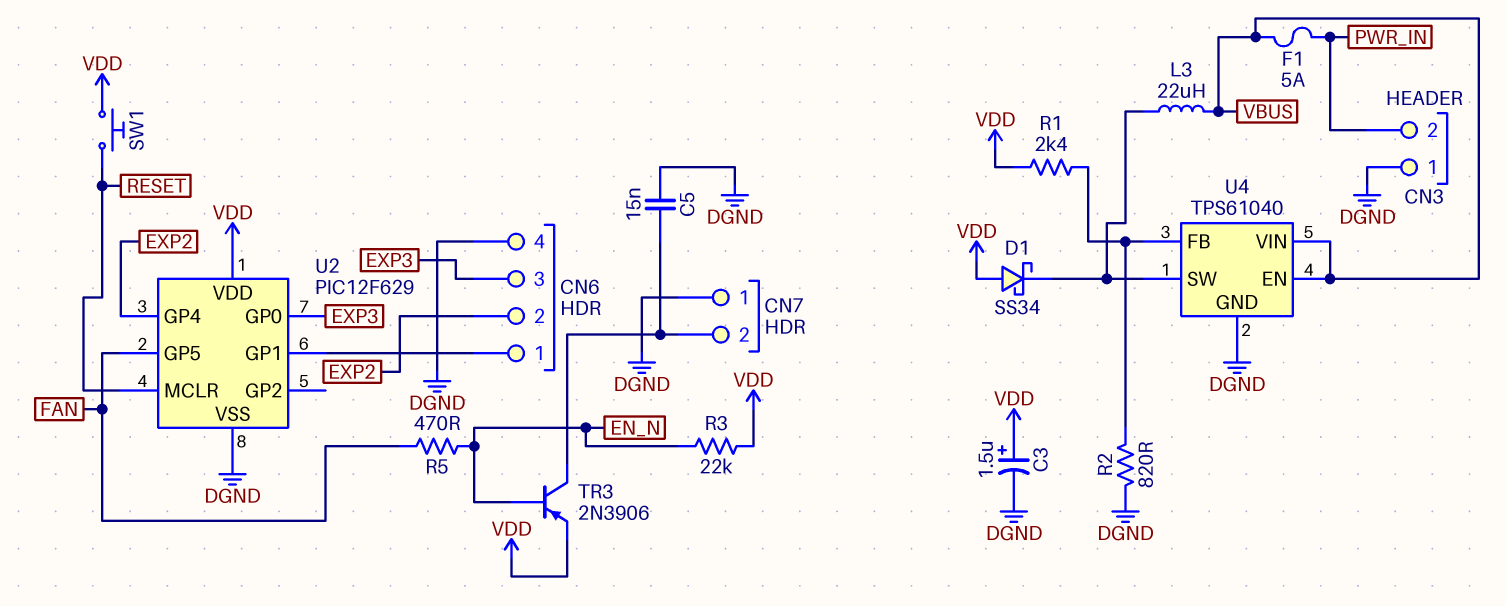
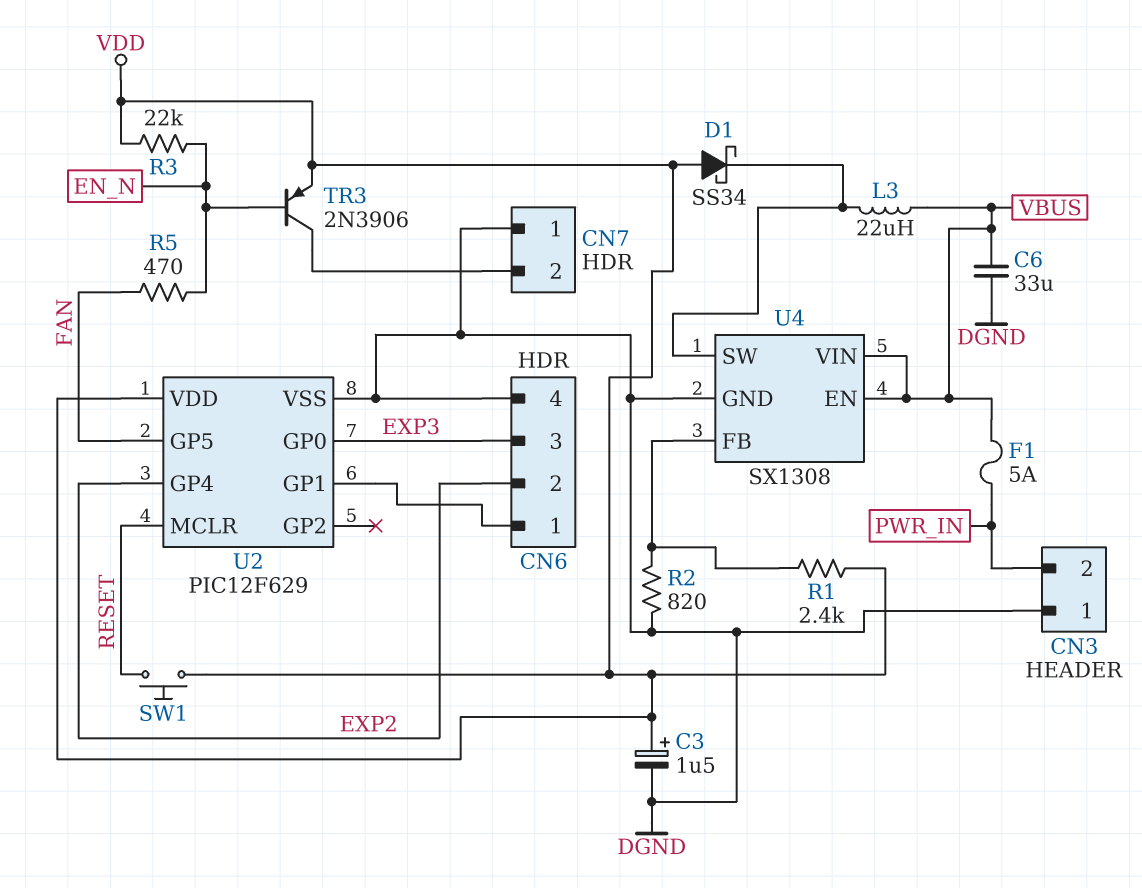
C5: 15nF (CN7/2, DGND) -> none
C6: none -> 33uF (DGND, VBUS)
U4: TPS61040 -> SX1308

